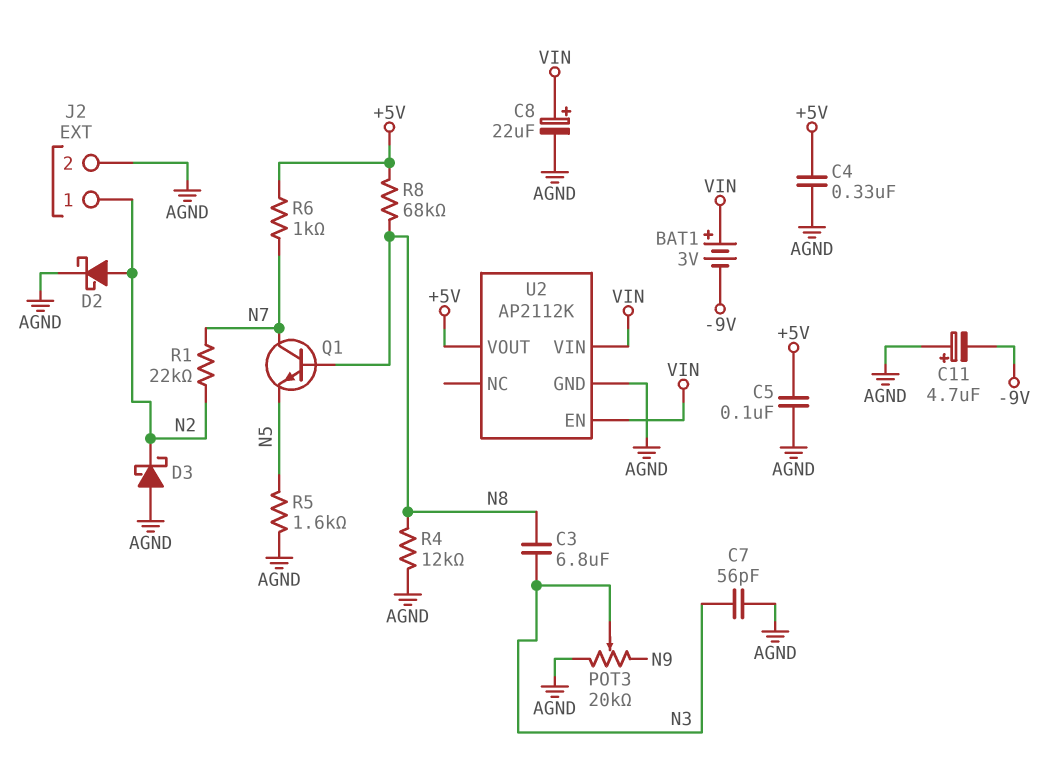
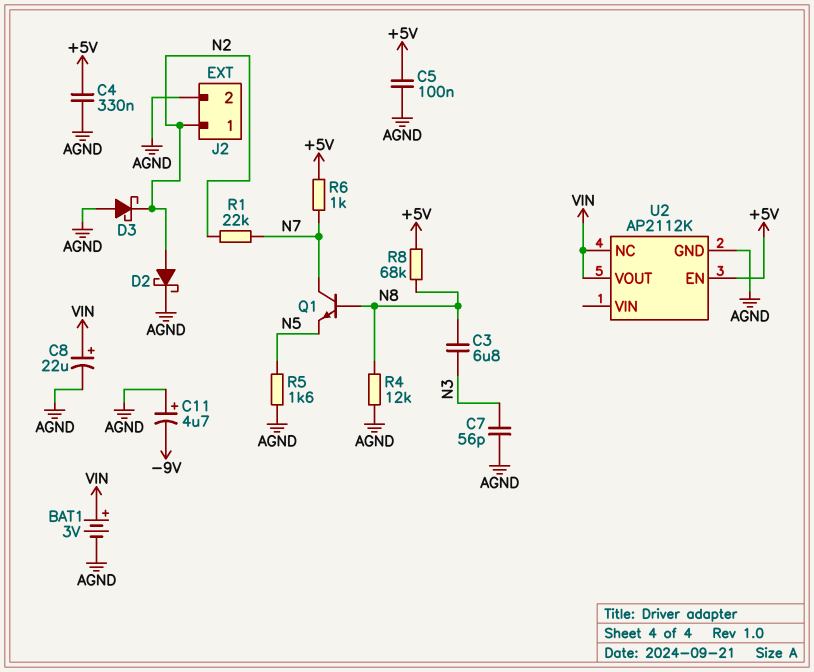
BAT1: 3V (plus VIN, minus -9V) -> 3V (plus VIN, minus AGND)
POT3: 20k (AGND, N9, wiper N3) -> none
U2 pin EN: VIN -> +5V
U2 pin NC: none -> VIN
U2 pin VIN: VIN -> none
U2 pin VOUT: +5V -> VIN

